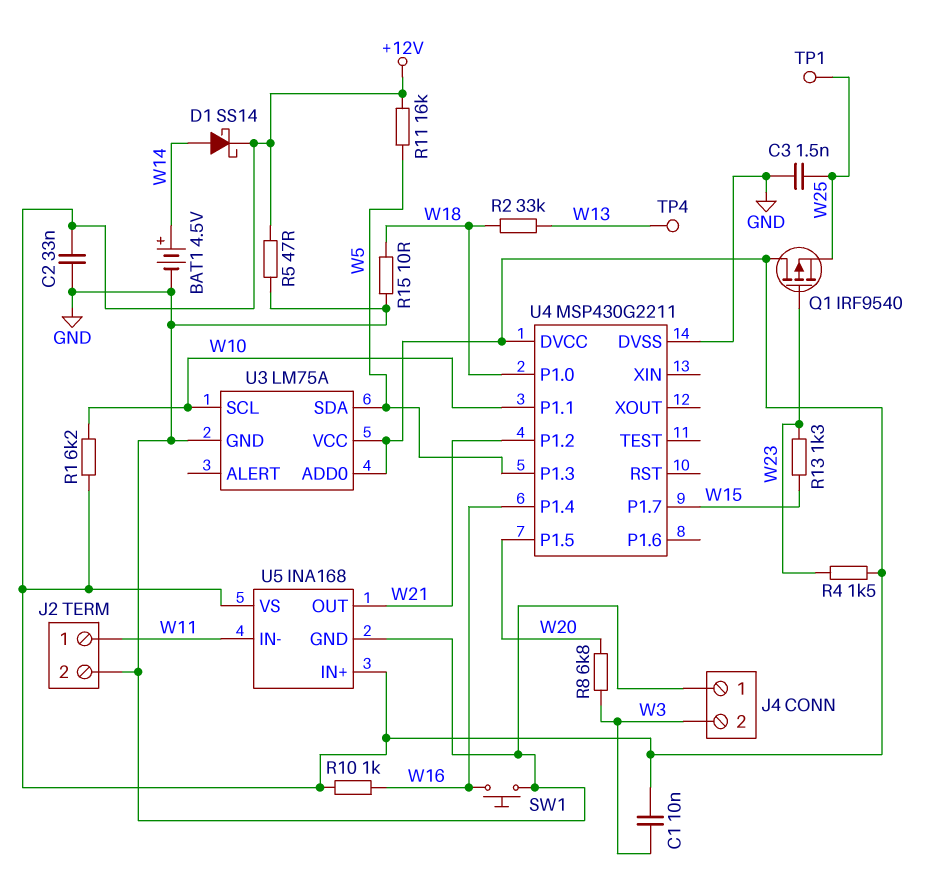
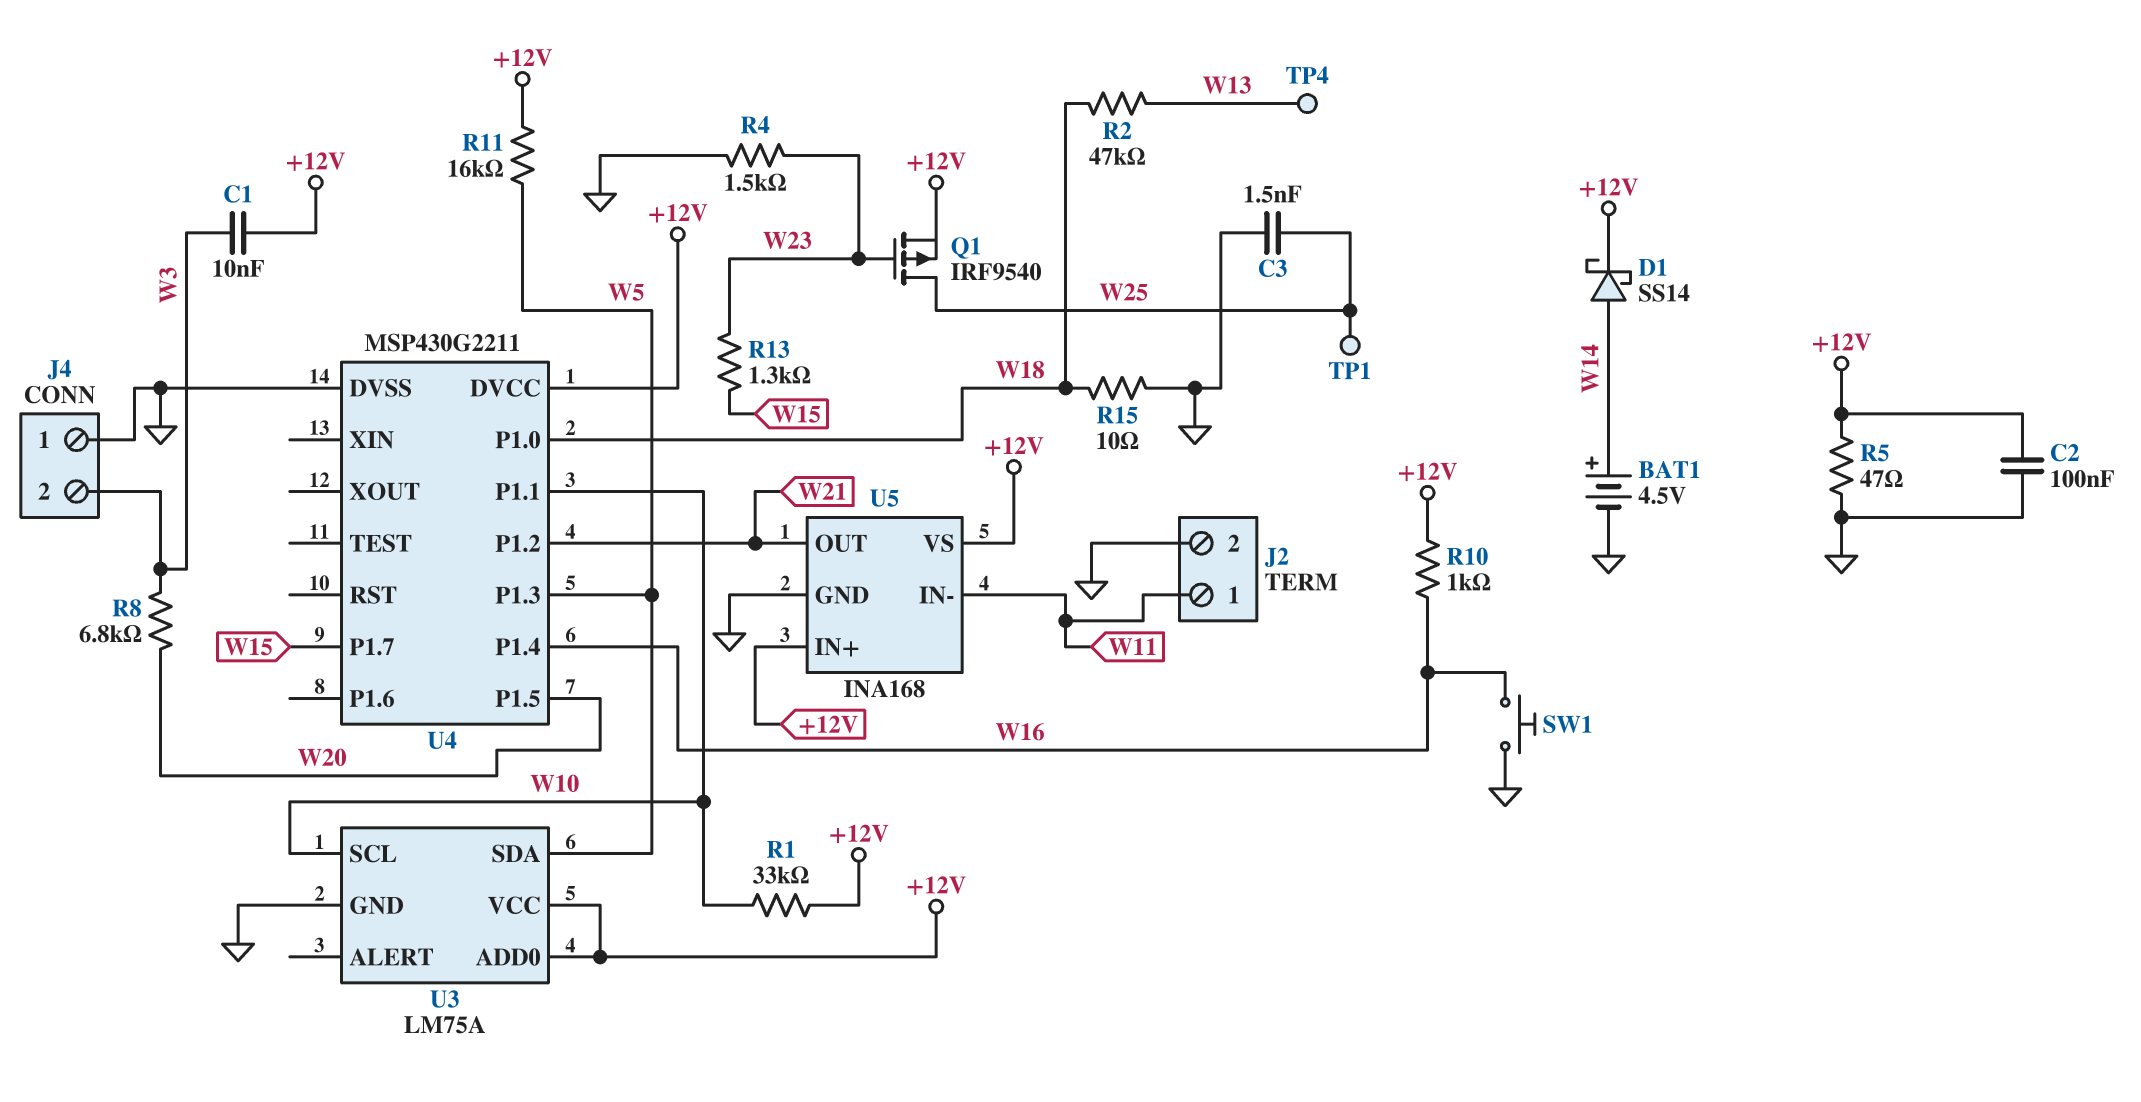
C2: 33nF (+12V, GND) -> 100nF (+12V, GND)
Q1: PMOS IRF9540 (G W23, D +12V, S W25) -> PMOS IRF9540 (G W23, D W25, S +12V)
R1: 6.2k (+12V, W10) -> 33k (+12V, W10)
R2: 33k (W13, W18) -> 47k (W13, W18)
R4: 1.5k (+12V, W23) -> 1.5k (GND, W23)

